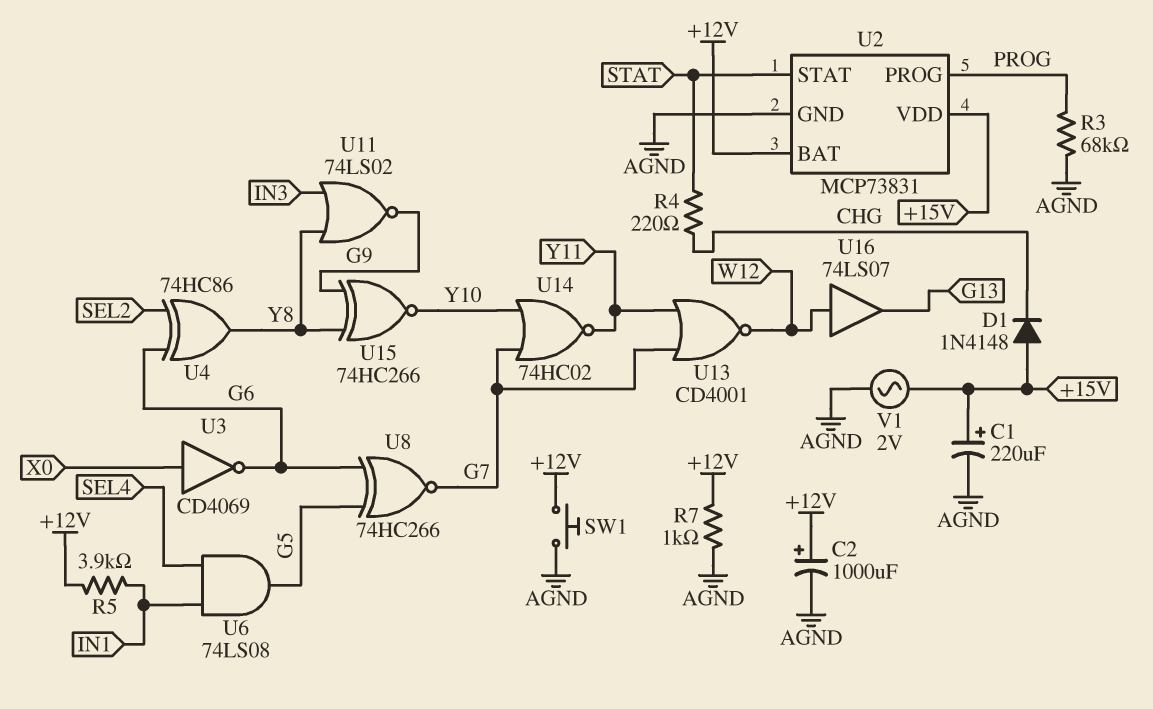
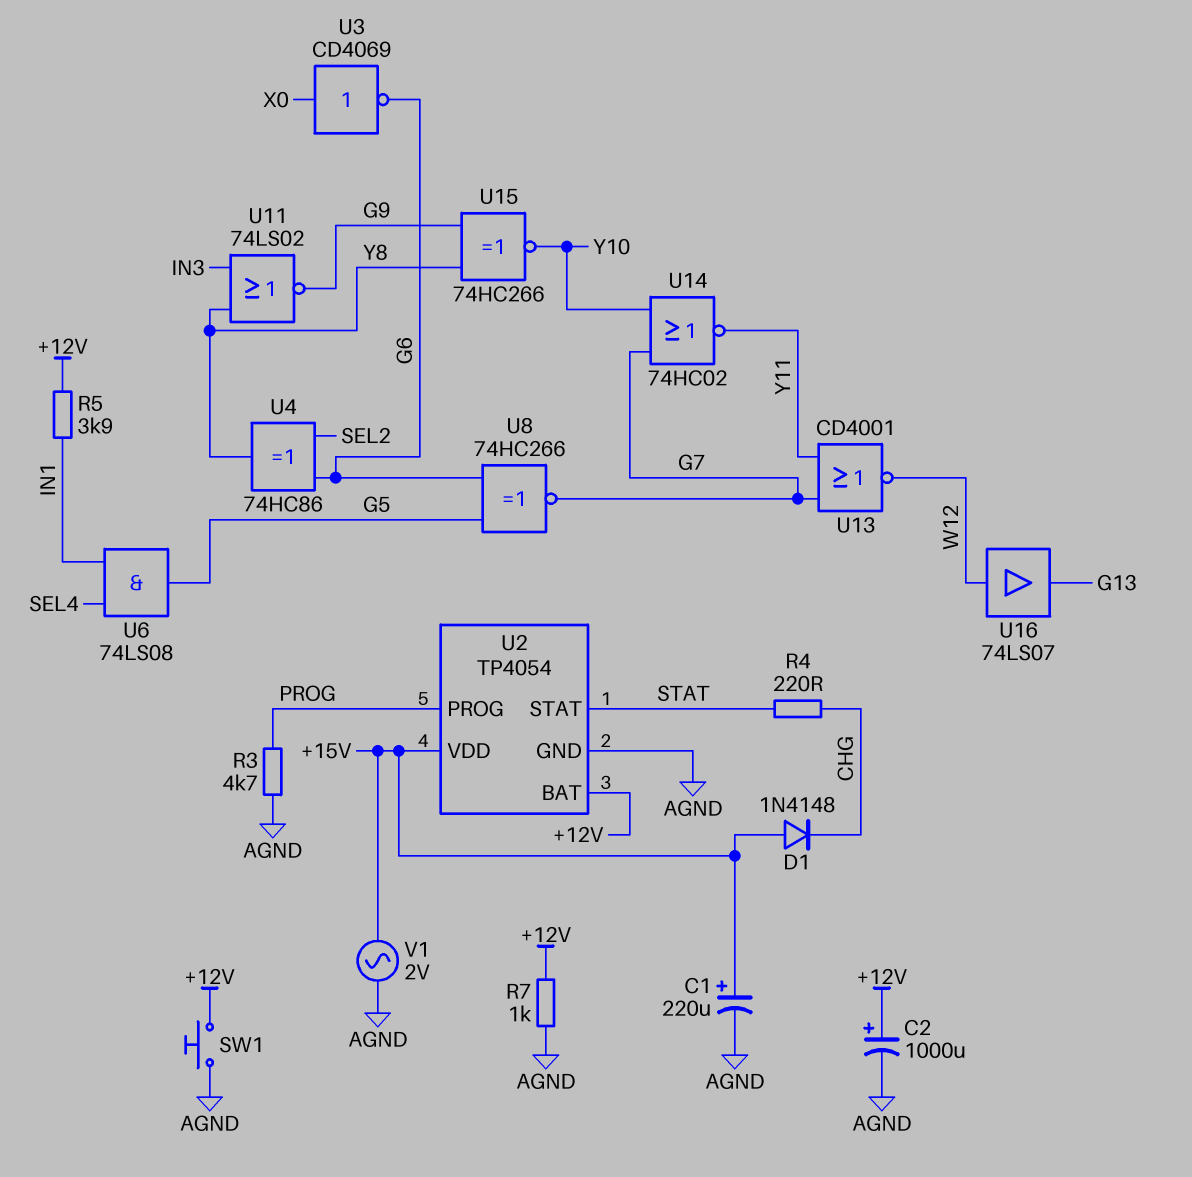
R3: 68k (AGND, PROG) -> 4.7k (AGND, PROG)
U2: MCP73831 -> TP4054

